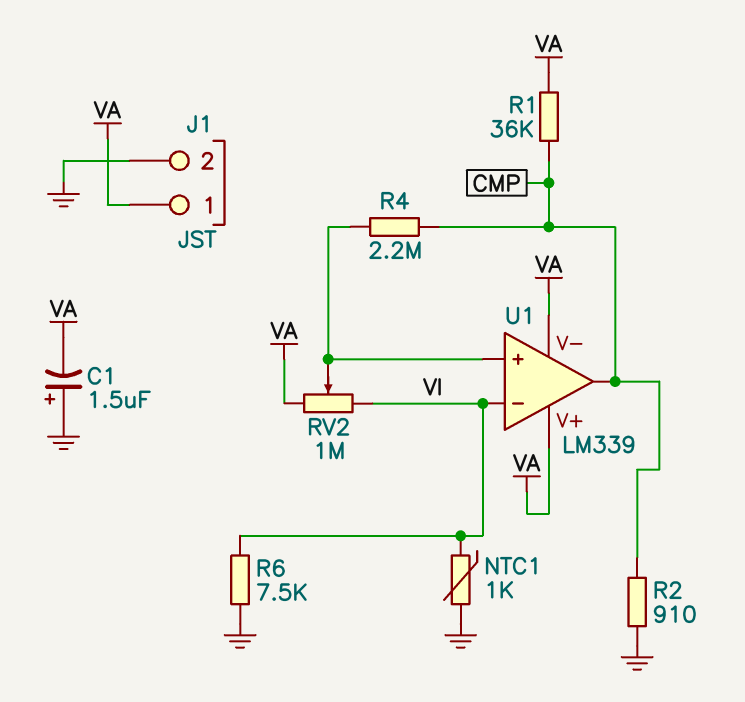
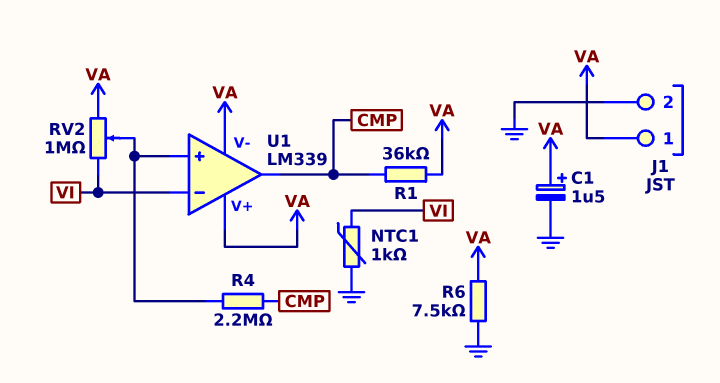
C1: 1.5uF (plus GND, minus VA) -> 1.5uF (plus VA, minus GND)
R2: 910 (CMP, GND) -> none
R6: 7.5k (GND, VI) -> 7.5k (GND, VA)

